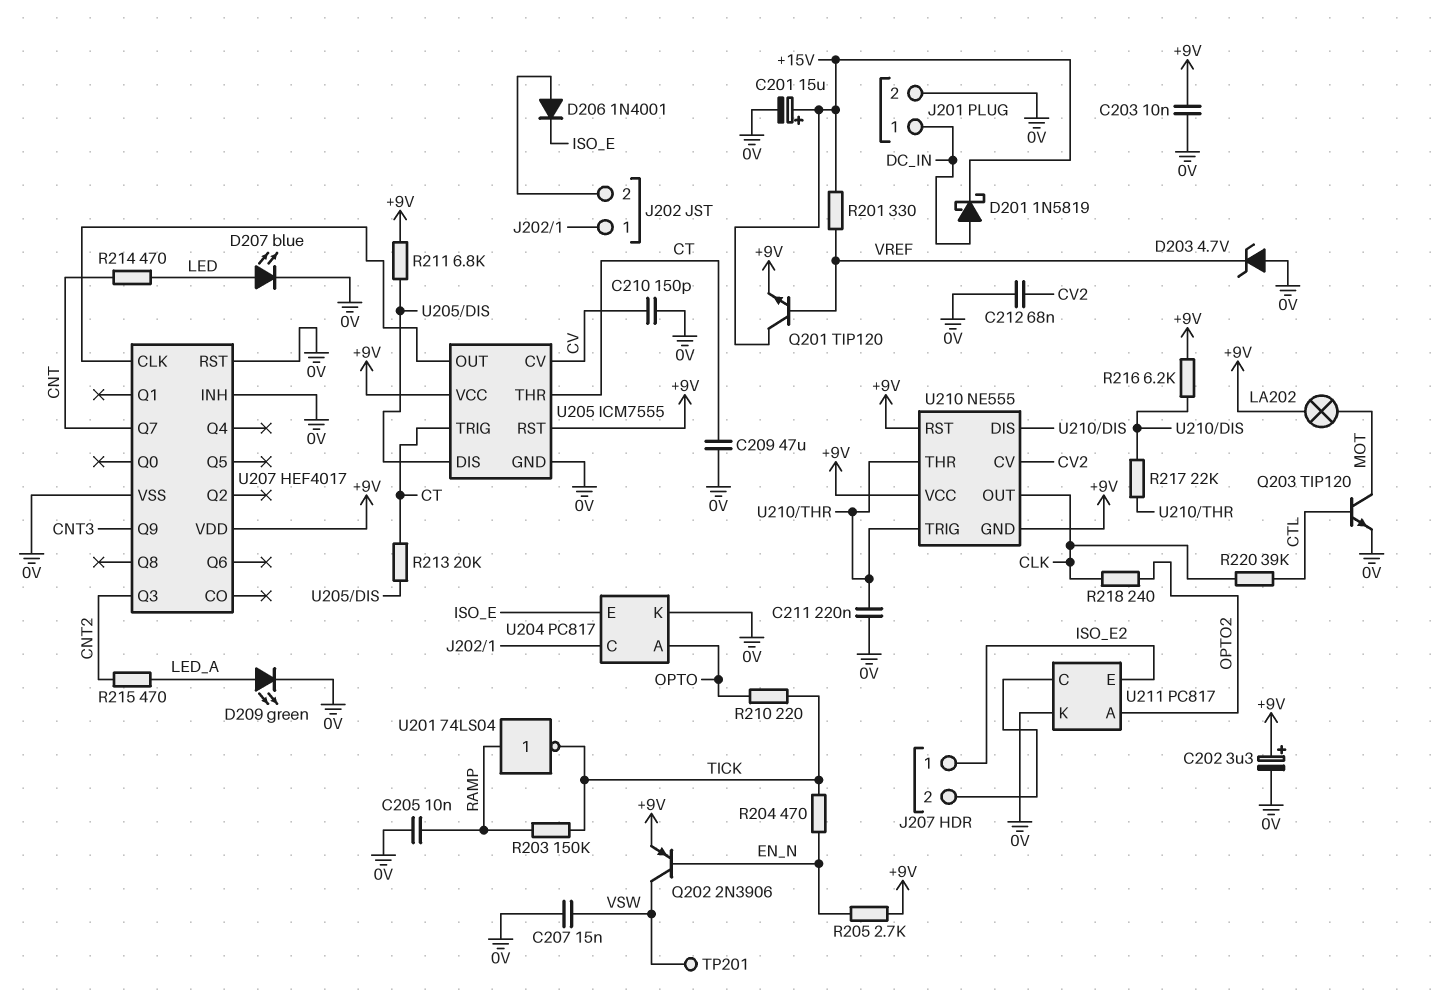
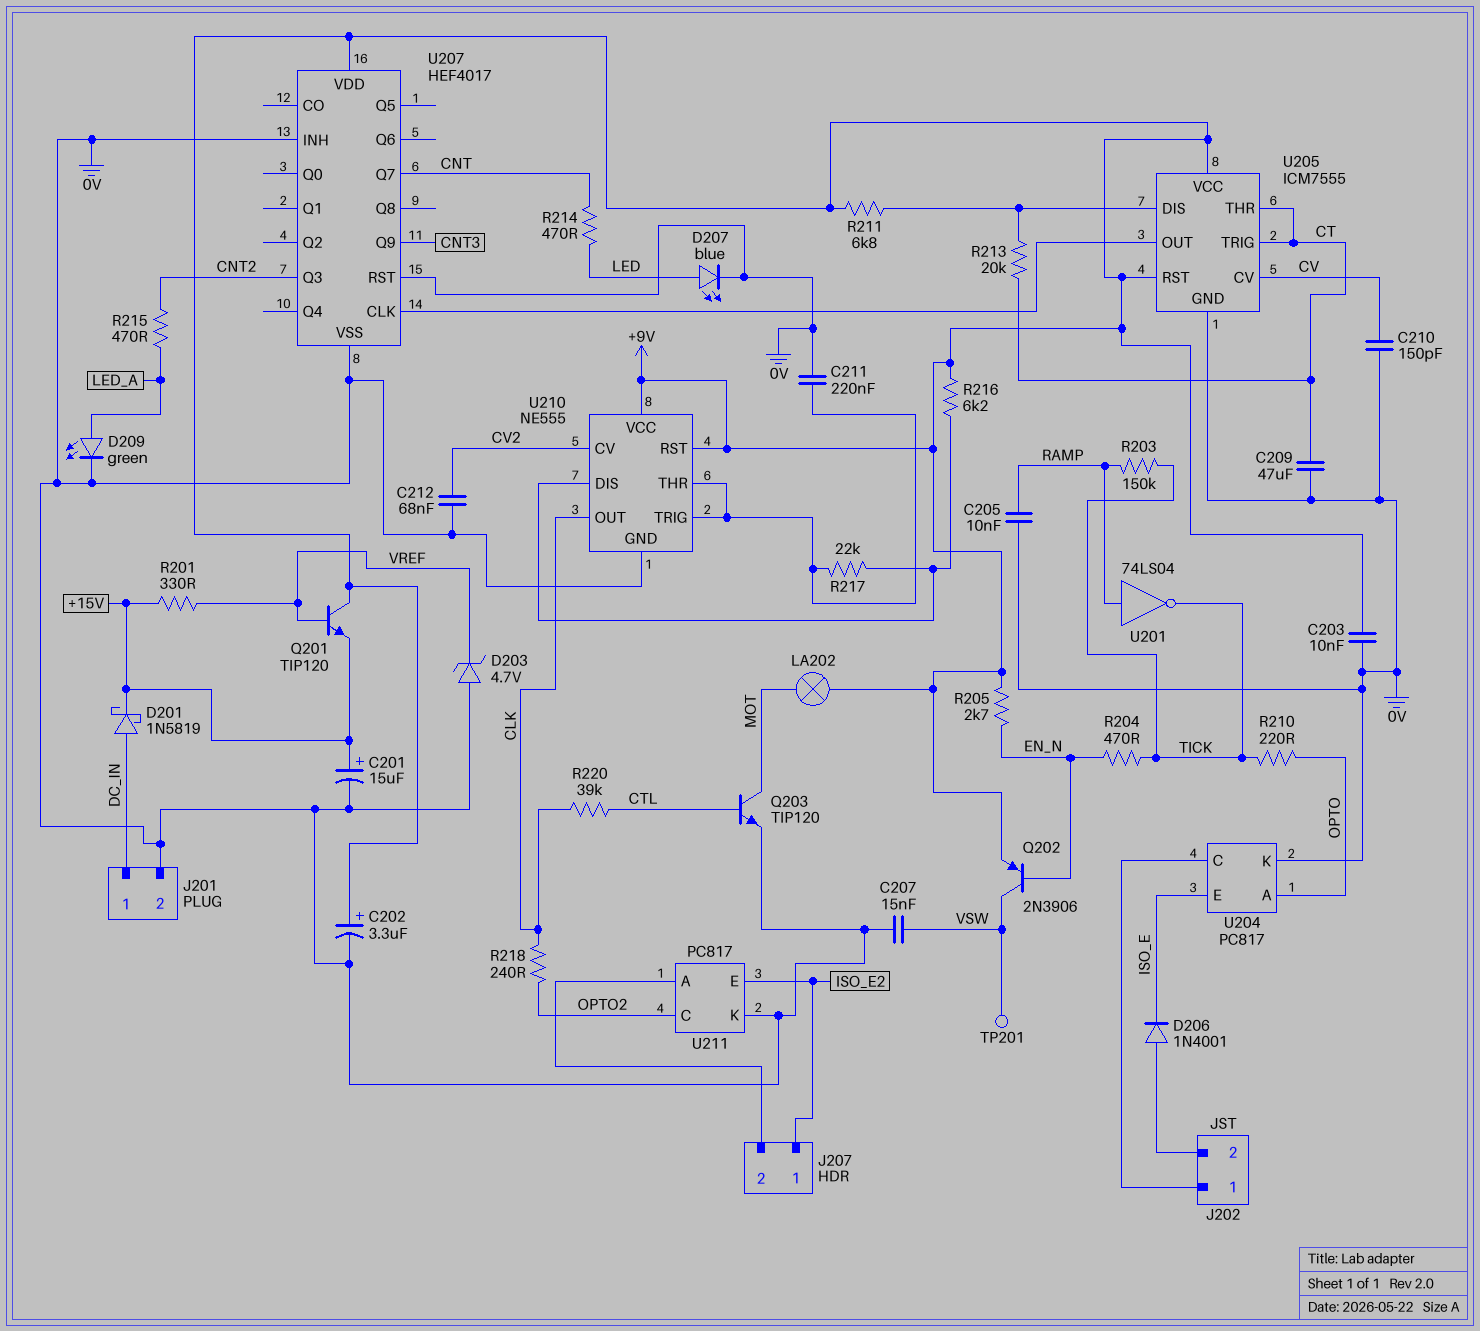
Q201: NPN TIP120 (B VREF, C +15V, E +9V) -> NPN TIP120 (B VREF, C +9V, E +15V)
U210 pin GND: +9V -> 0V
U211 pin A: OPTO2 -> J207/2
U211 pin C: J207/2 -> OPTO2

